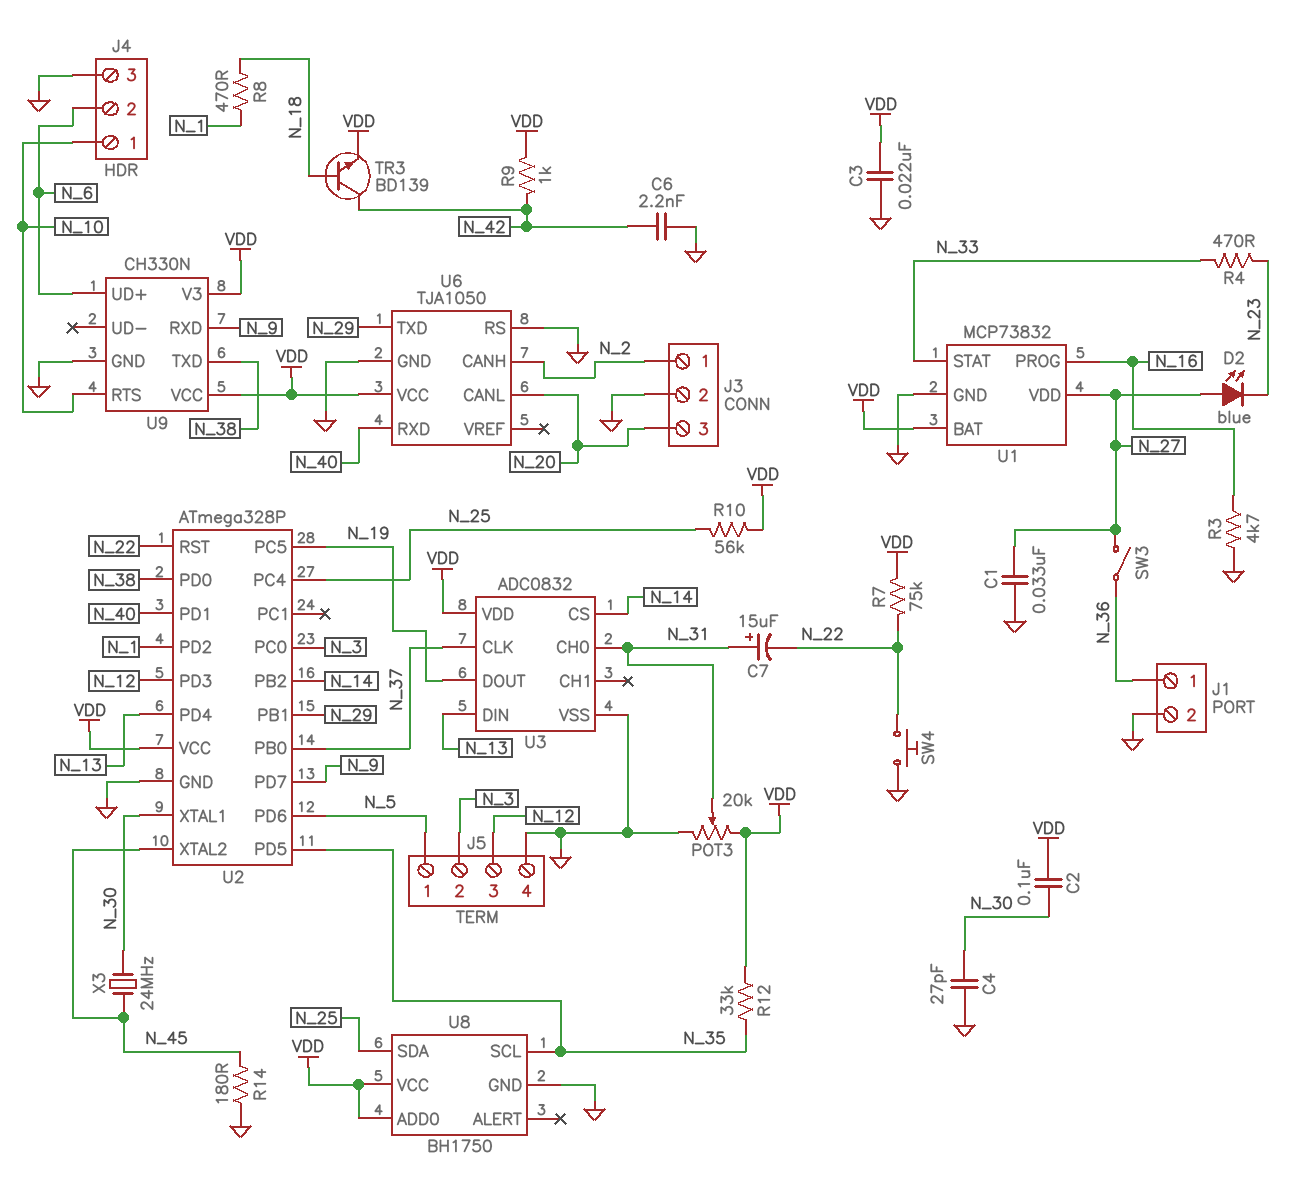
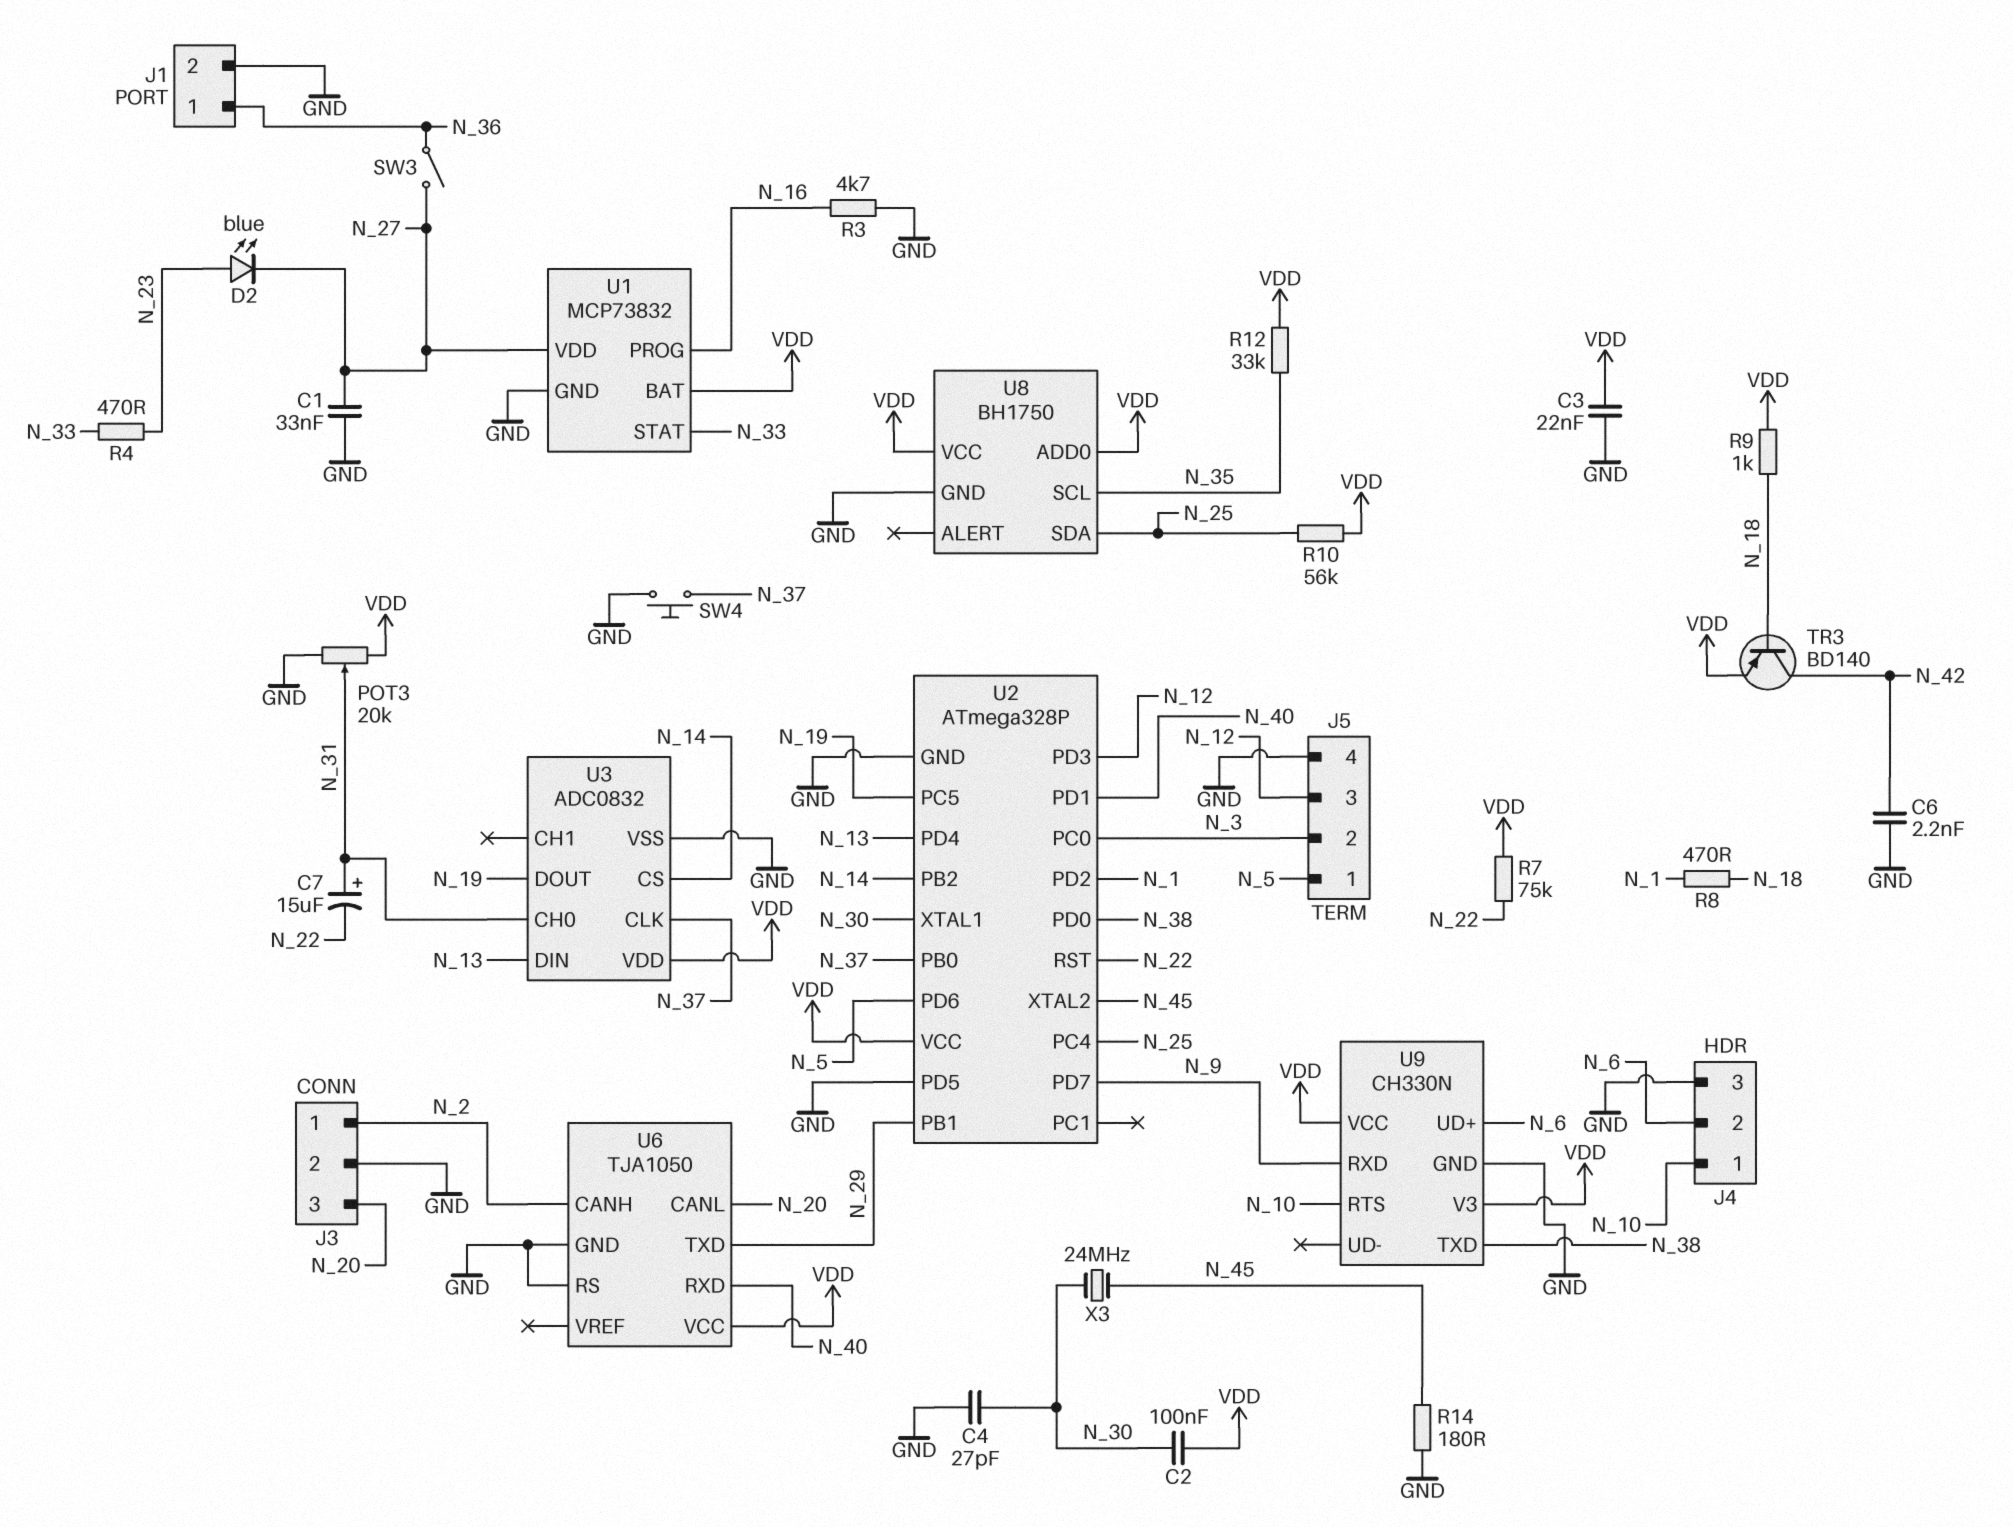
D2: LED blue (A N_27, K N_23) -> LED blue (A N_23, K N_27)
R9: 1k (N_42, VDD) -> 1k (N_18, VDD)
SW4: button (GND, N_22) -> button (GND, N_37)
TR3: NPN BD139 (B N_18, C N_42, E VDD) -> PNP BD140 (B N_18, C N_42, E VDD)
U2 pin PD5: N_35 -> GND

